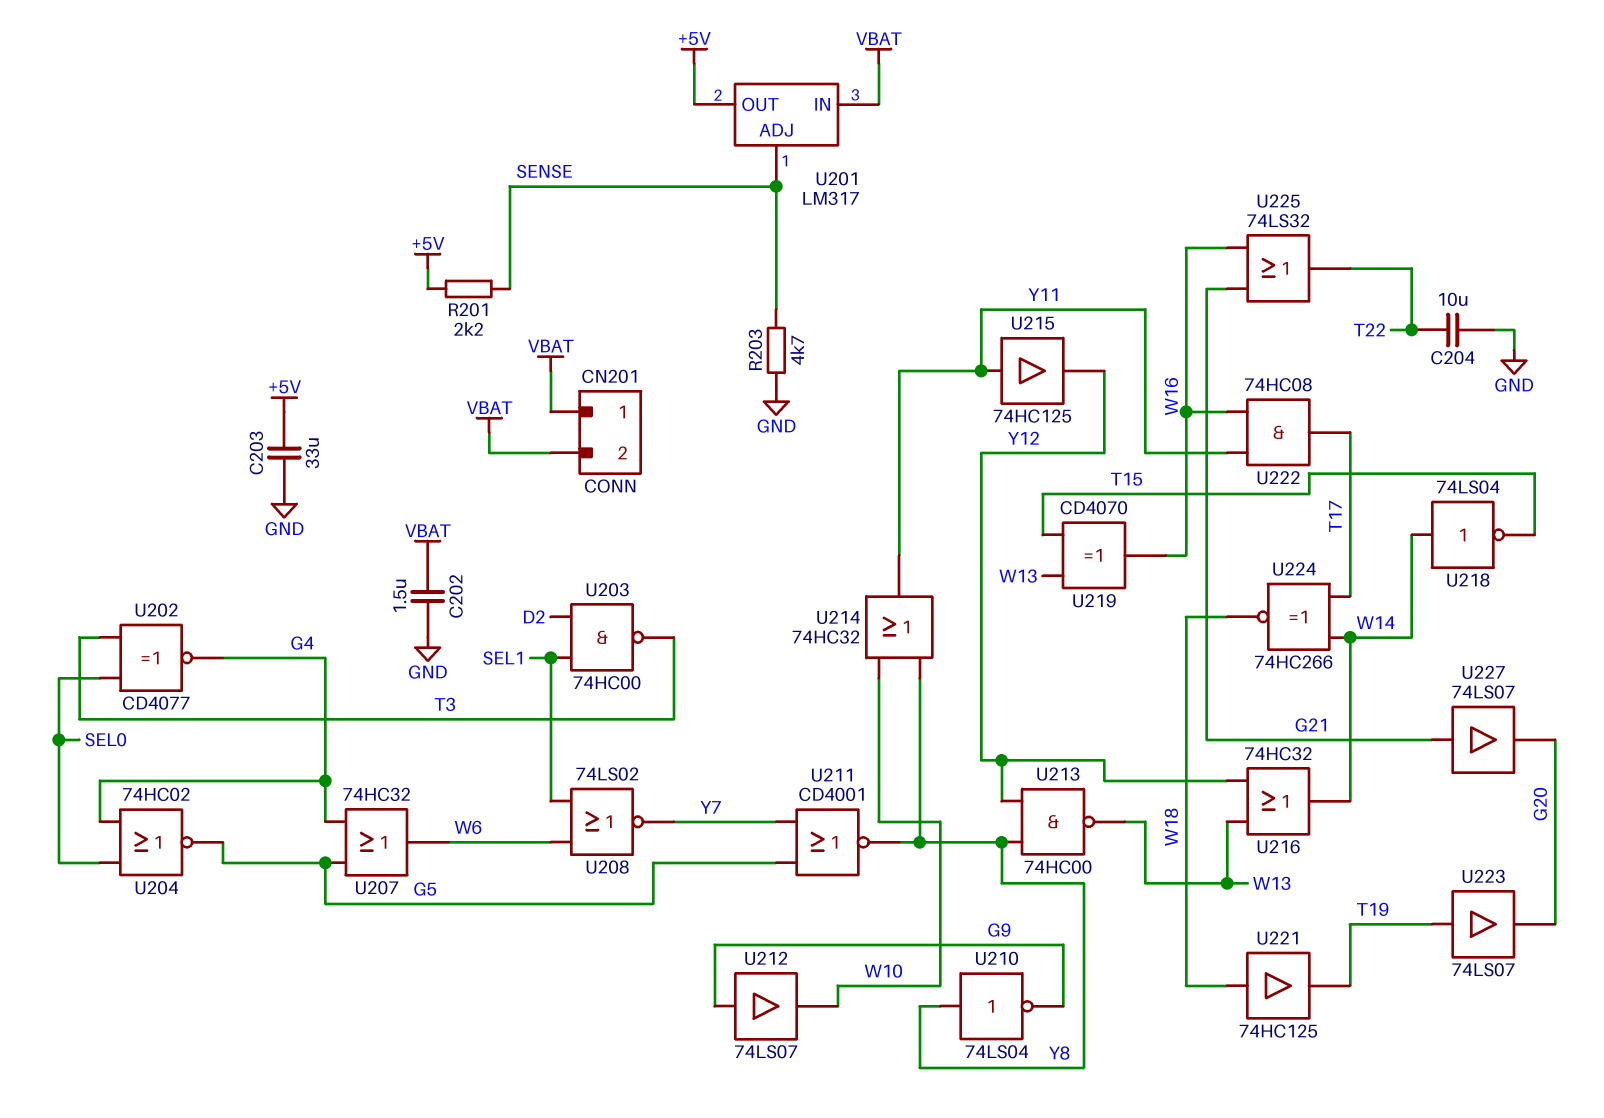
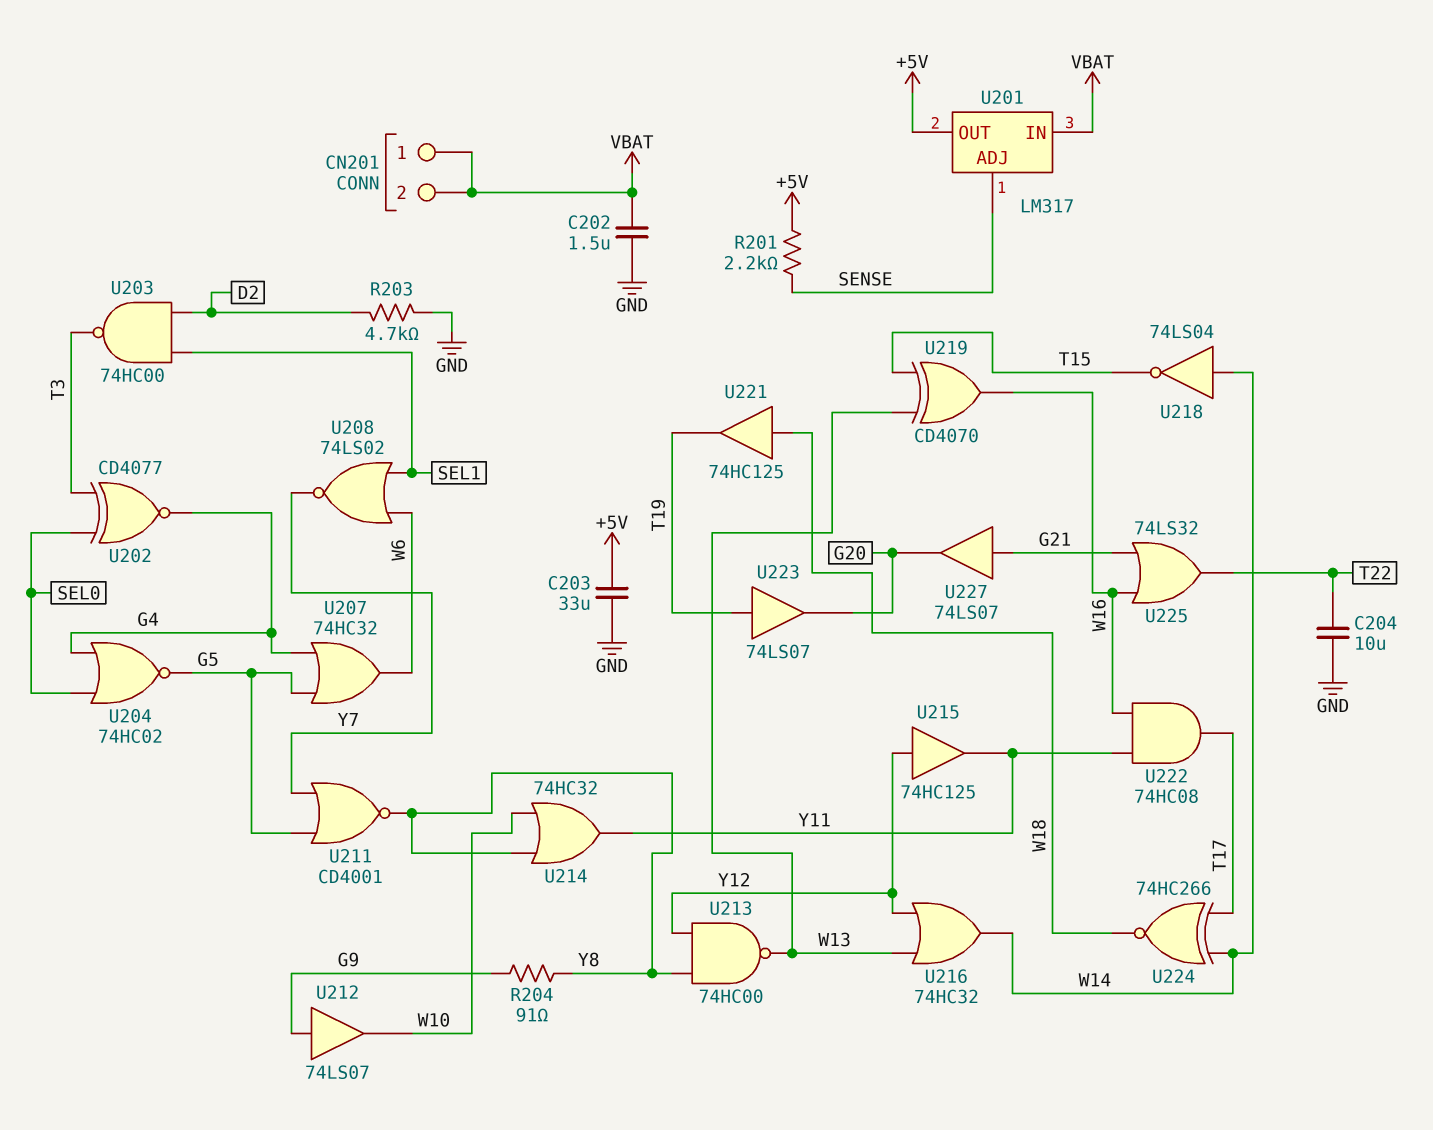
R203: 4.7k (GND, SENSE) -> 4.7k (D2, GND)
R204: none -> 91 (G9, Y8)
U210: NOT 74LS04 (in Y8, out G9) -> none
U215: buffer 74HC125 (in Y11, out Y12) -> buffer 74HC125 (in Y12, out Y11)

